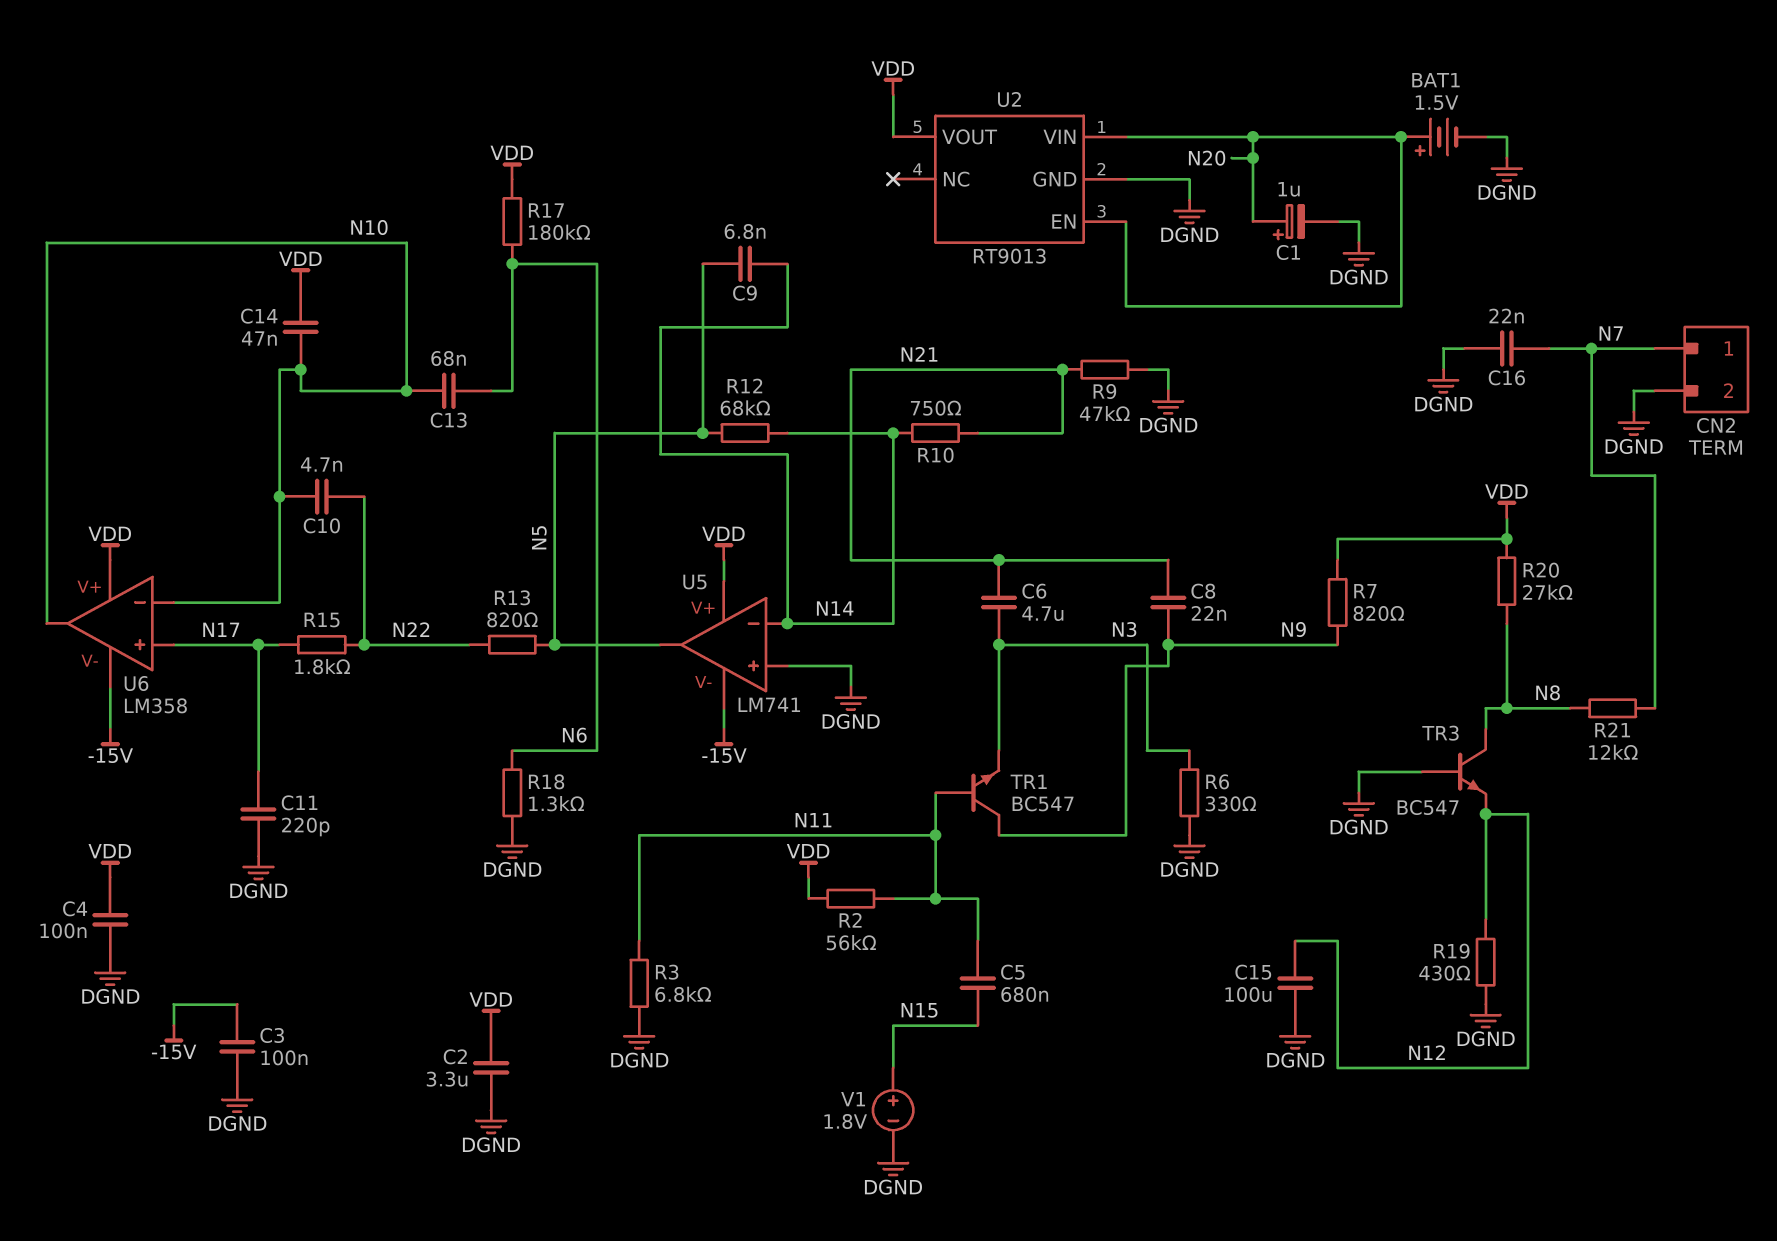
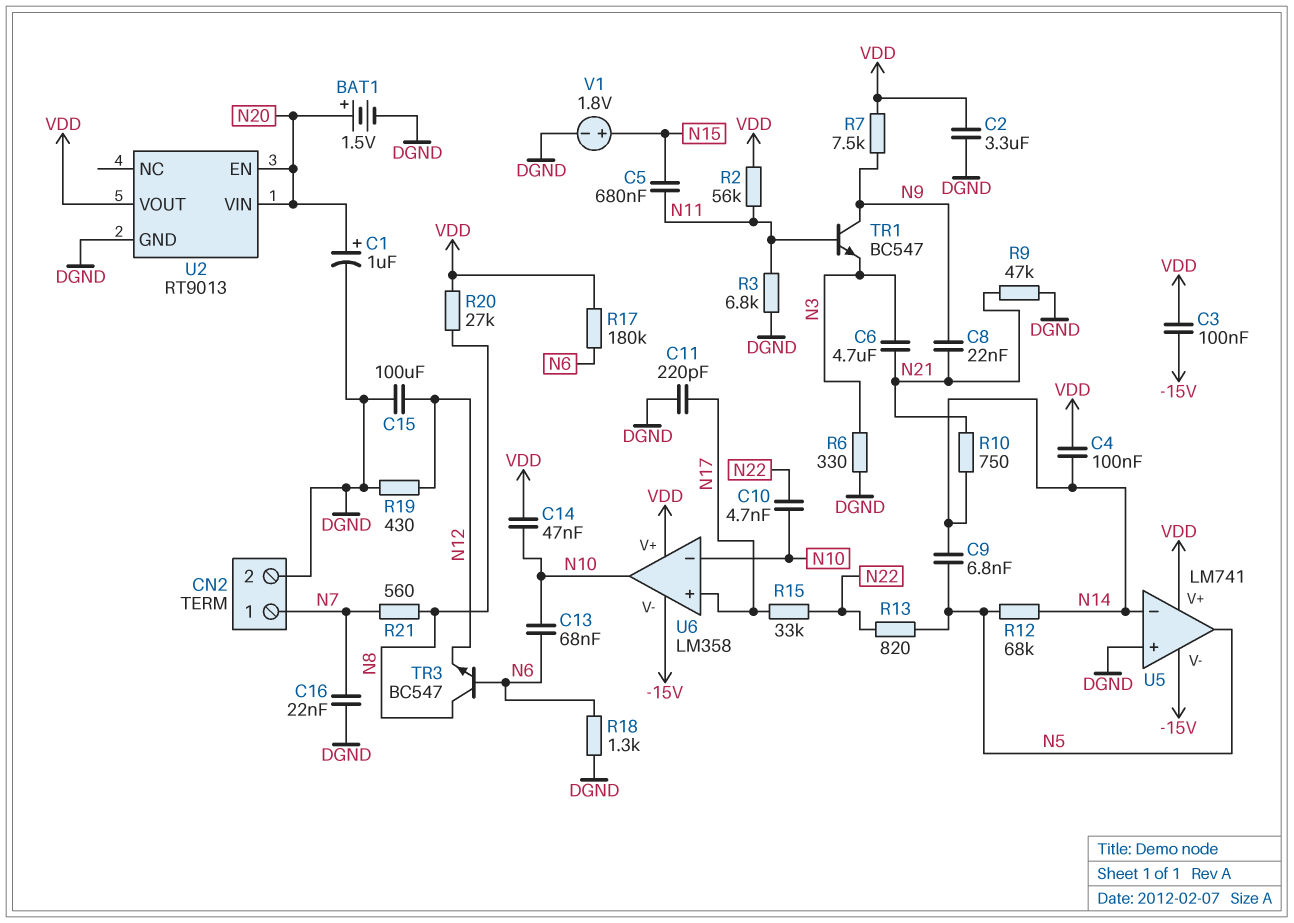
C3: 100nF (-15V, DGND) -> 100nF (-15V, VDD)
C4: 100nF (DGND, VDD) -> 100nF (N14, VDD)
R7: 820 (N9, VDD) -> 7.5k (N9, VDD)
R15: 1.8k (N17, N22) -> 33k (N17, N22)
R21: 12k (N7, N8) -> 560 (N7, N8)
TR3: NPN BC547 (B DGND, C N8, E N12) -> NPN BC547 (B N6, C N8, E N12)

